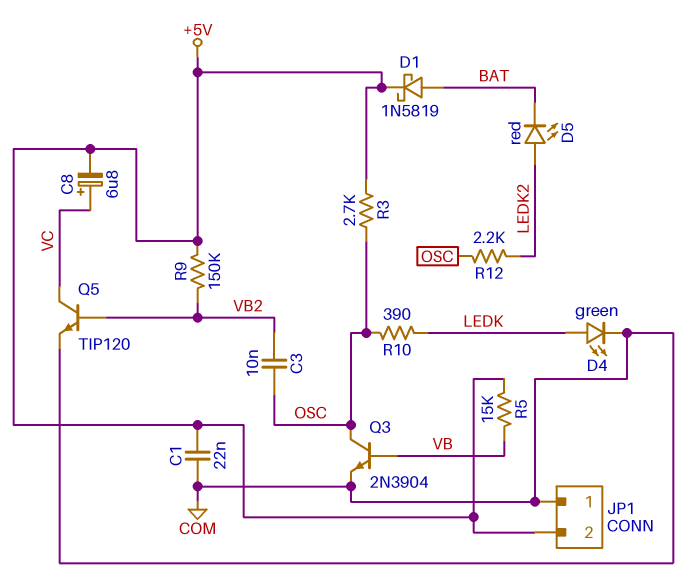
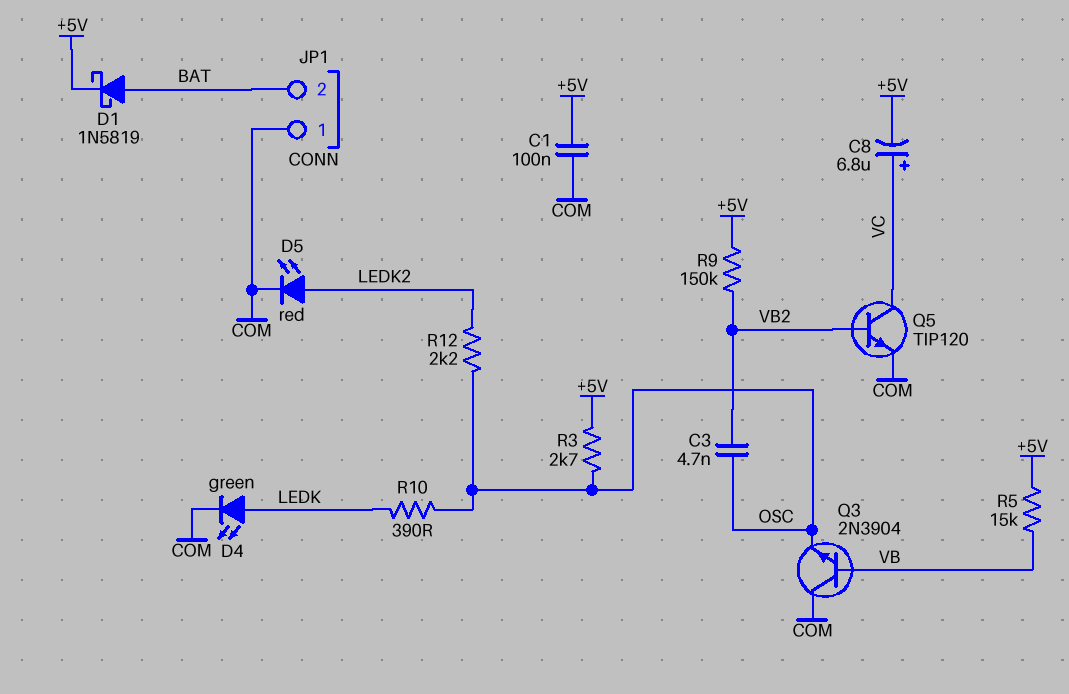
C1: 22nF (+5V, COM) -> 100nF (+5V, COM)
C3: 10nF (OSC, VB2) -> 4.7nF (OSC, VB2)
D5: LED red (A LEDK2, K BAT) -> LED red (A LEDK2, K COM)
JP1 pin 2: +5V -> BAT
Q3: NPN 2N3904 (B VB, C OSC, E COM) -> NPN 2N3904 (B VB, C COM, E OSC)

